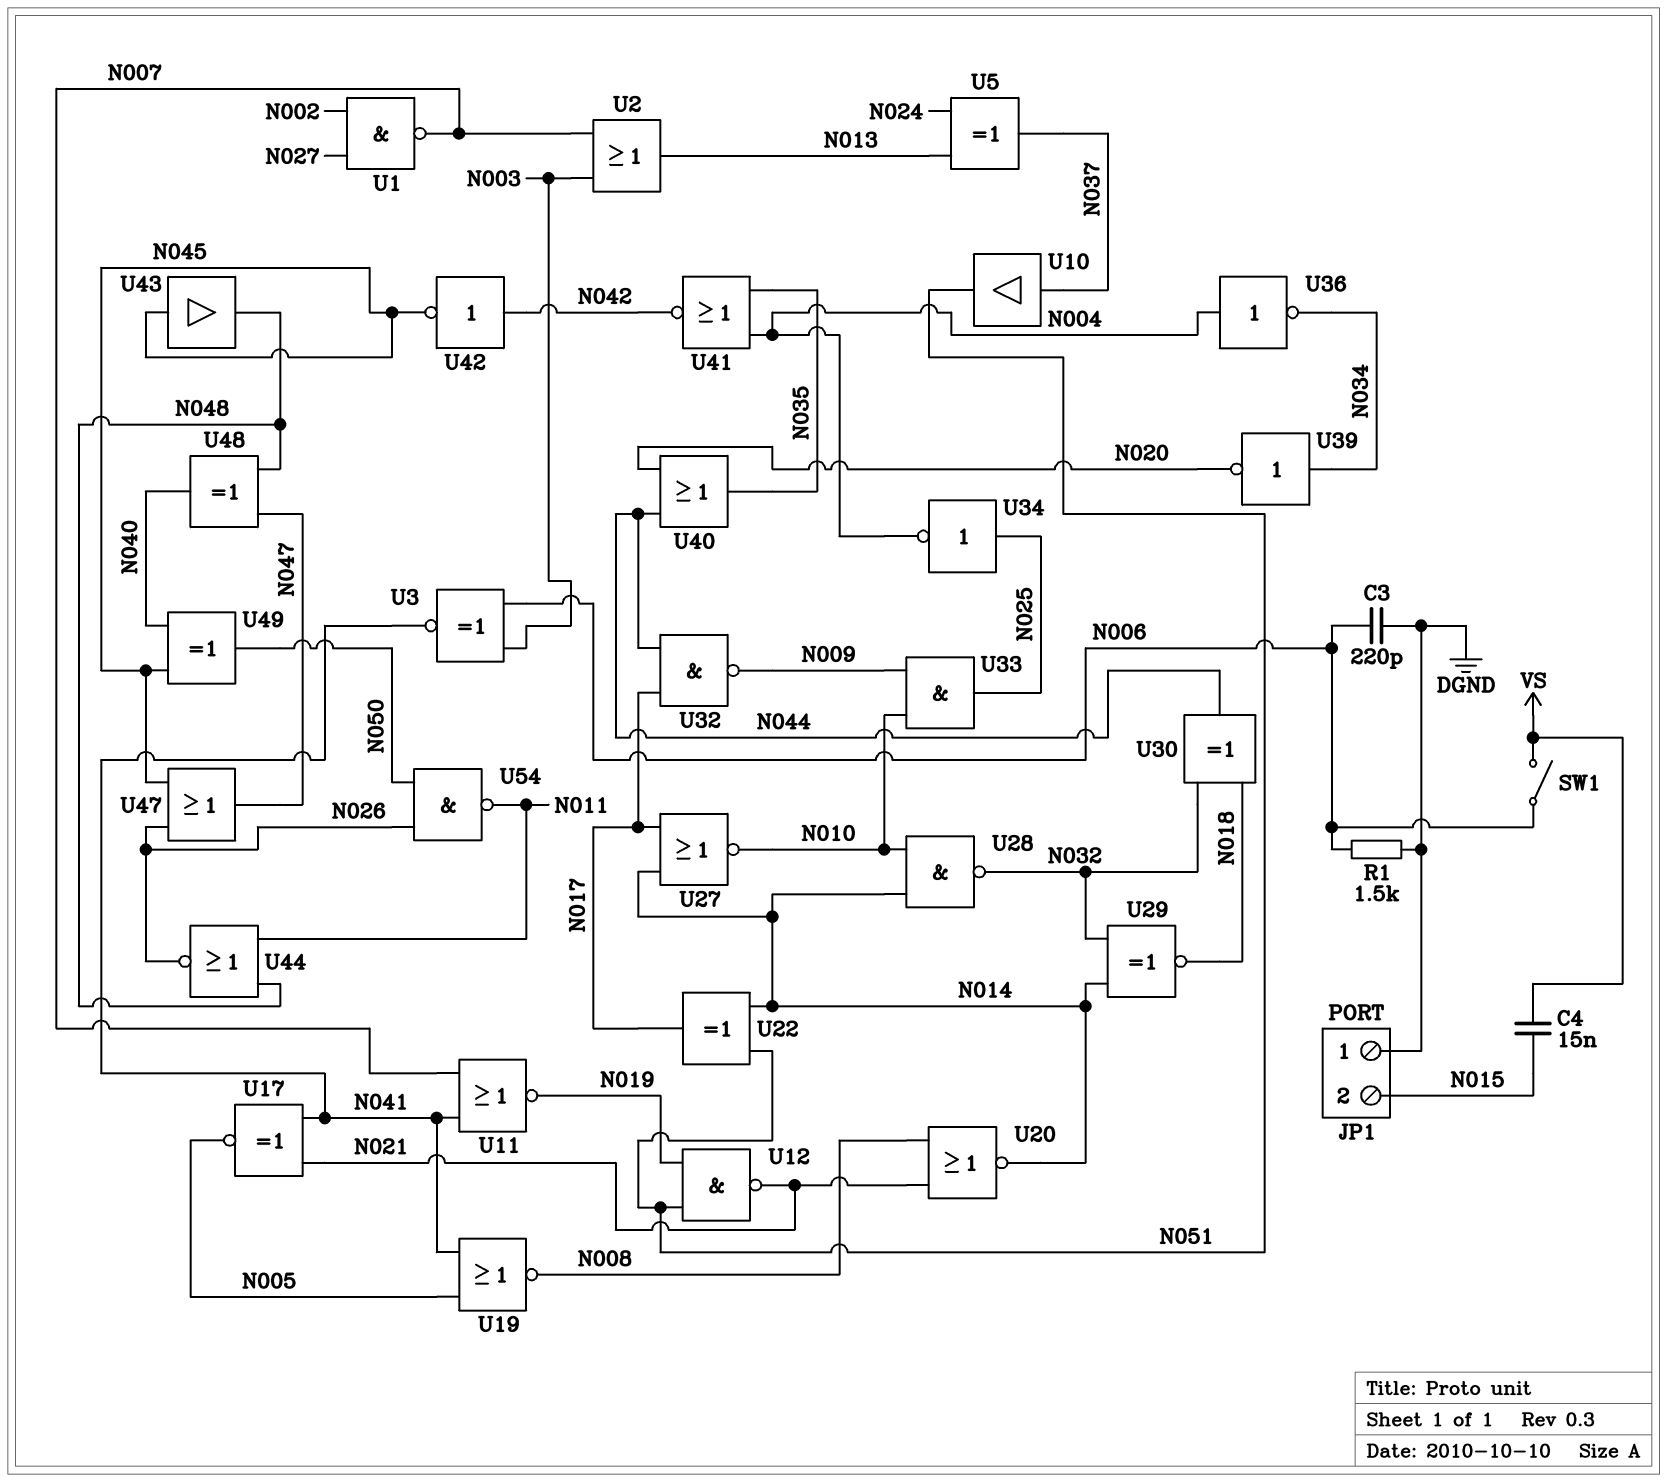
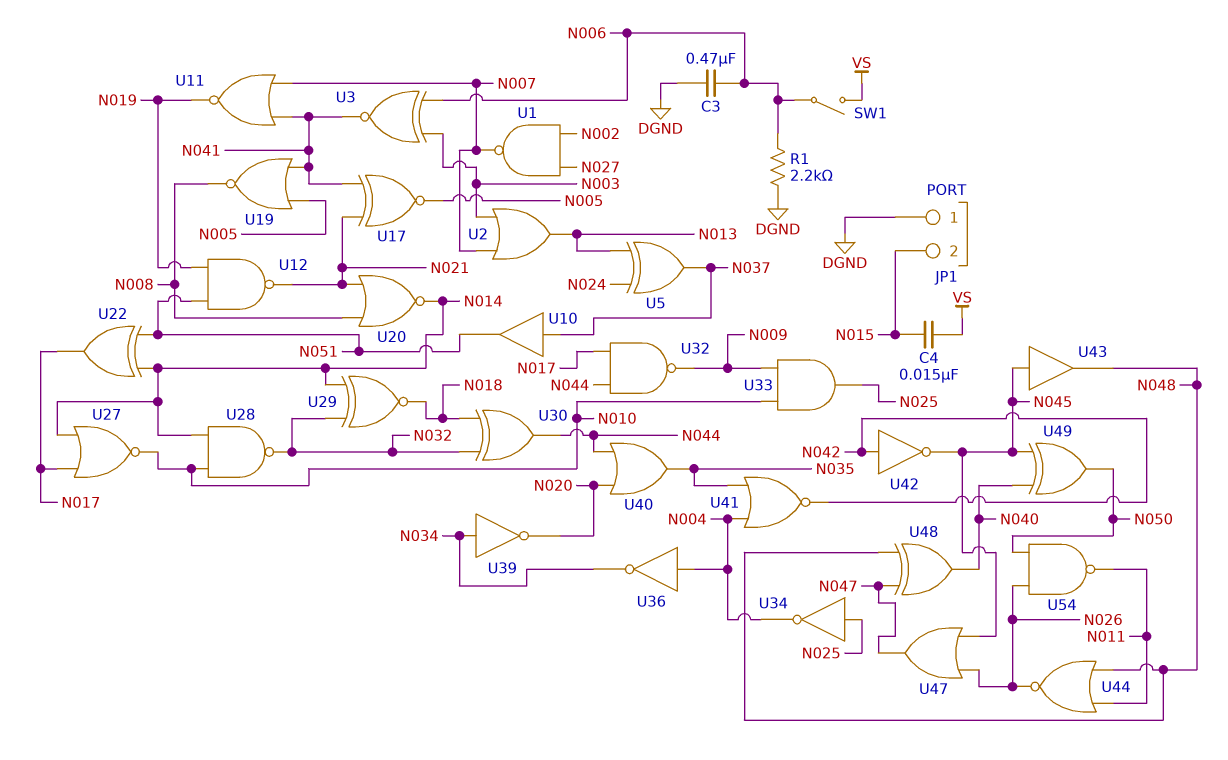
C3: 220pF (DGND, N006) -> 470nF (DGND, N006)
R1: 1.5k (DGND, N006) -> 2.2k (DGND, N006)

